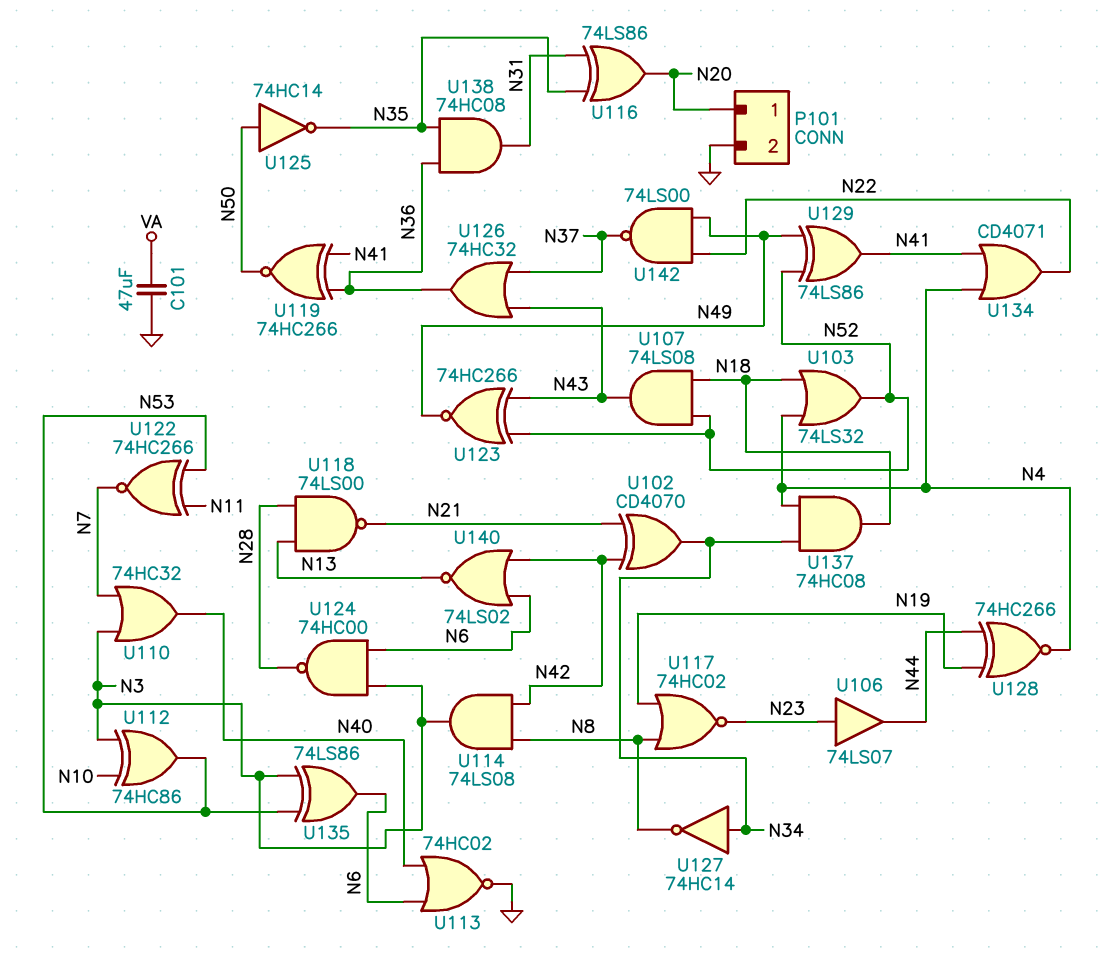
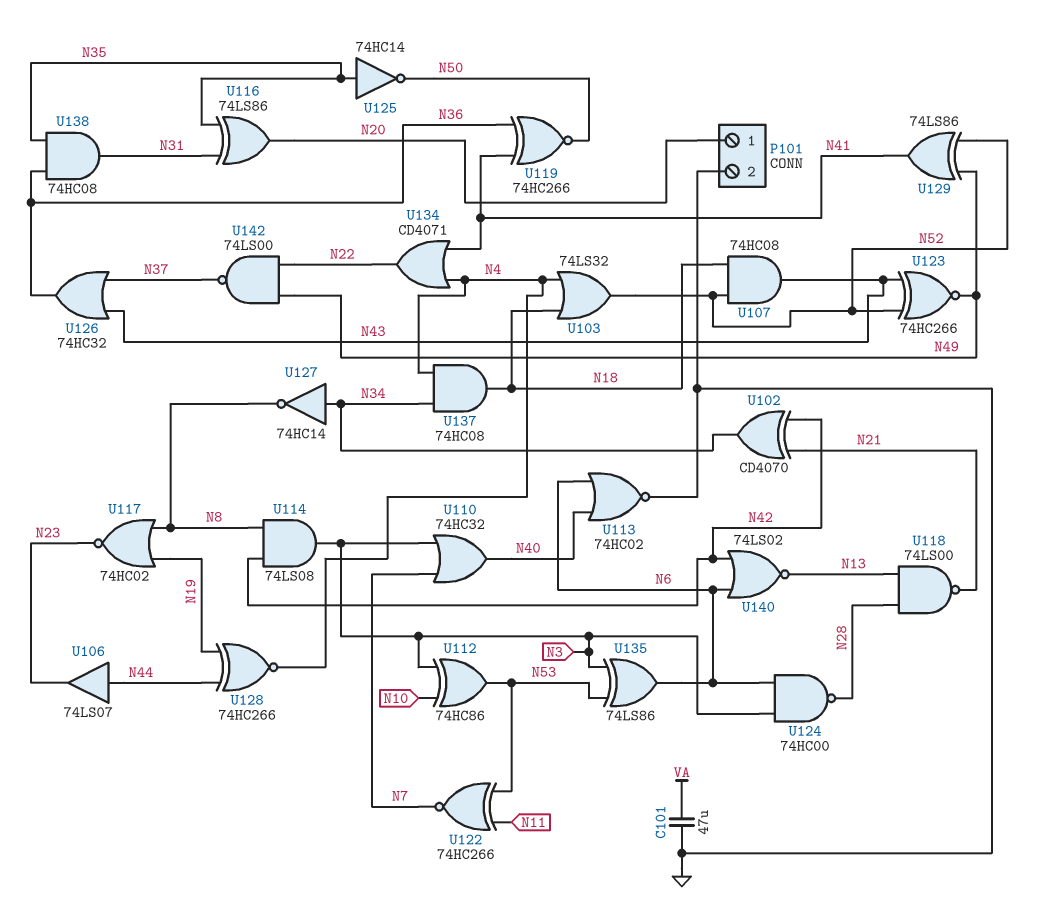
U106: buffer 74LS07 (in N23, out N44) -> buffer 74LS07 (in N44, out N23)
U107: AND 74LS08 (in N18, in N52, out N43) -> AND 74HC08 (in N18, in N52, out N43)
U125: NOT 74HC14 (in N50, out N35) -> NOT 74HC14 (in N35, out N50)

